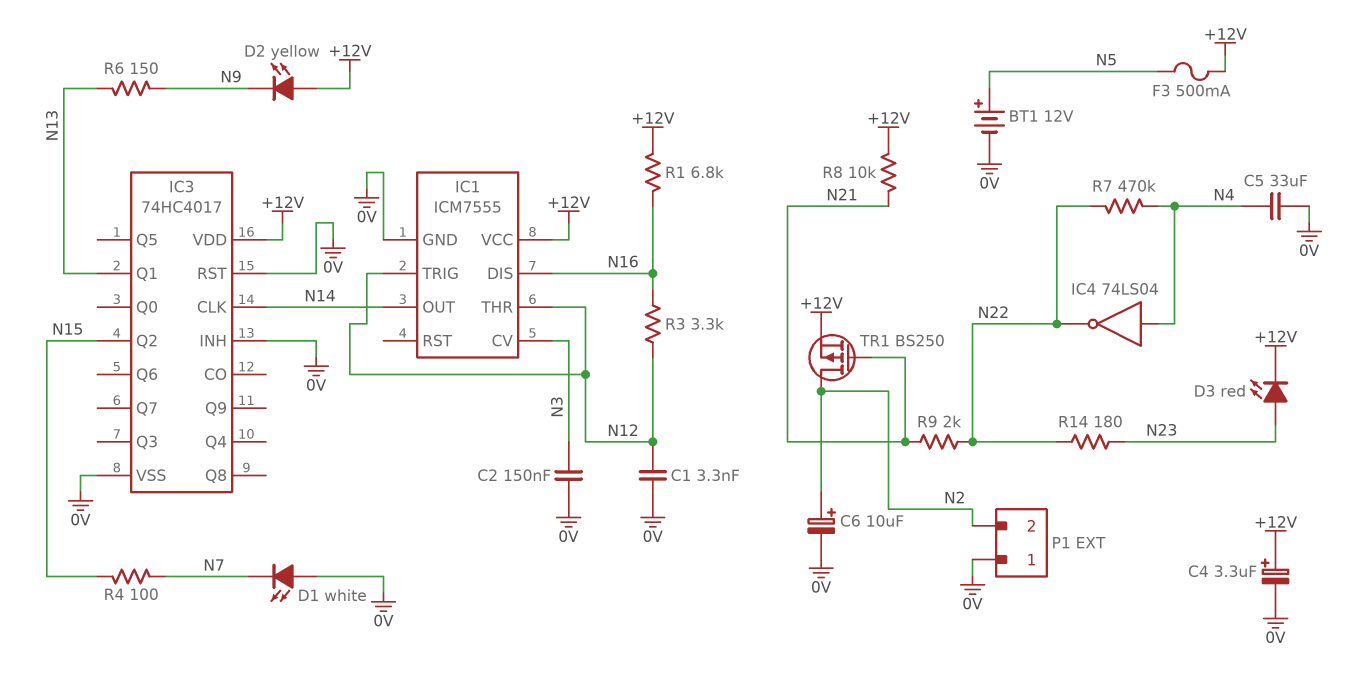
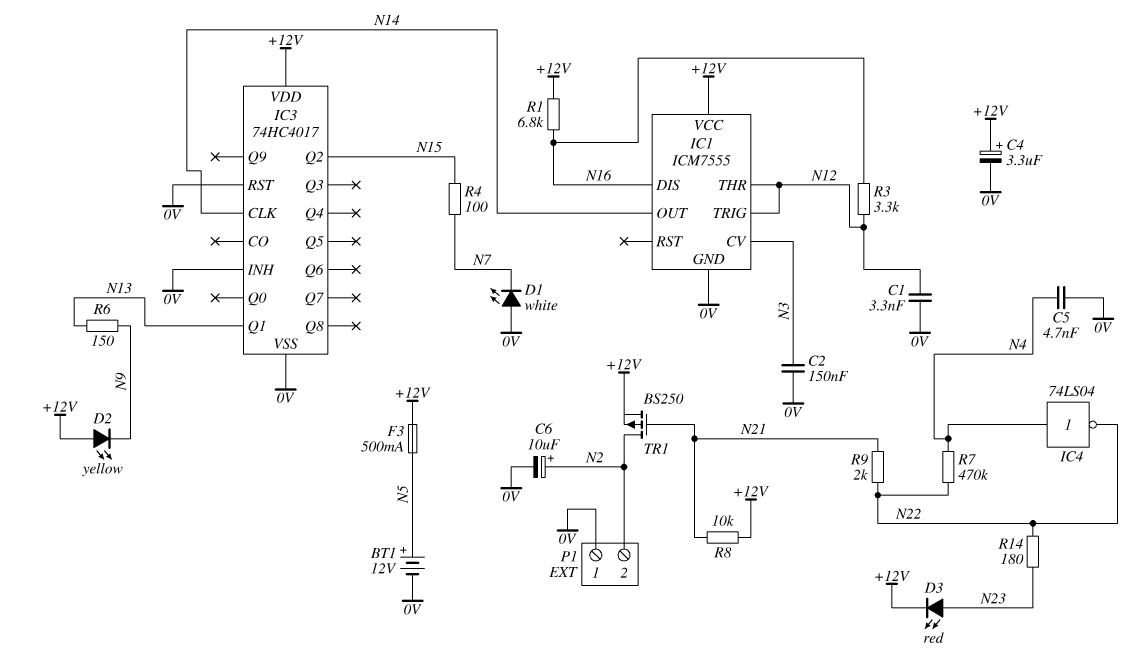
C5: 33uF (0V, N4) -> 4.7nF (0V, N4)

